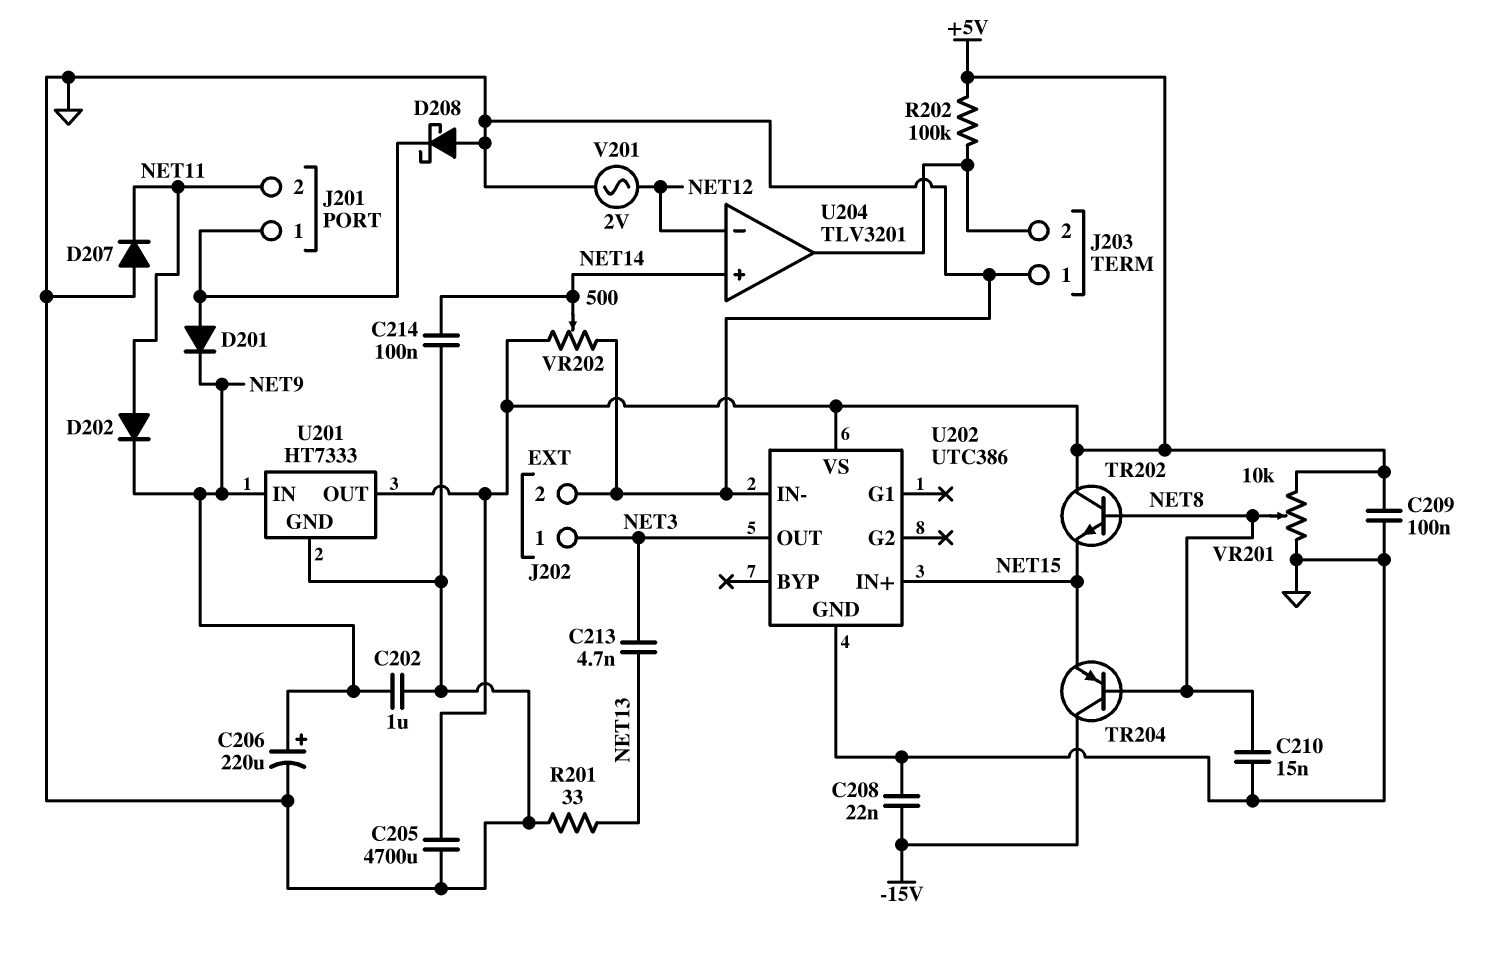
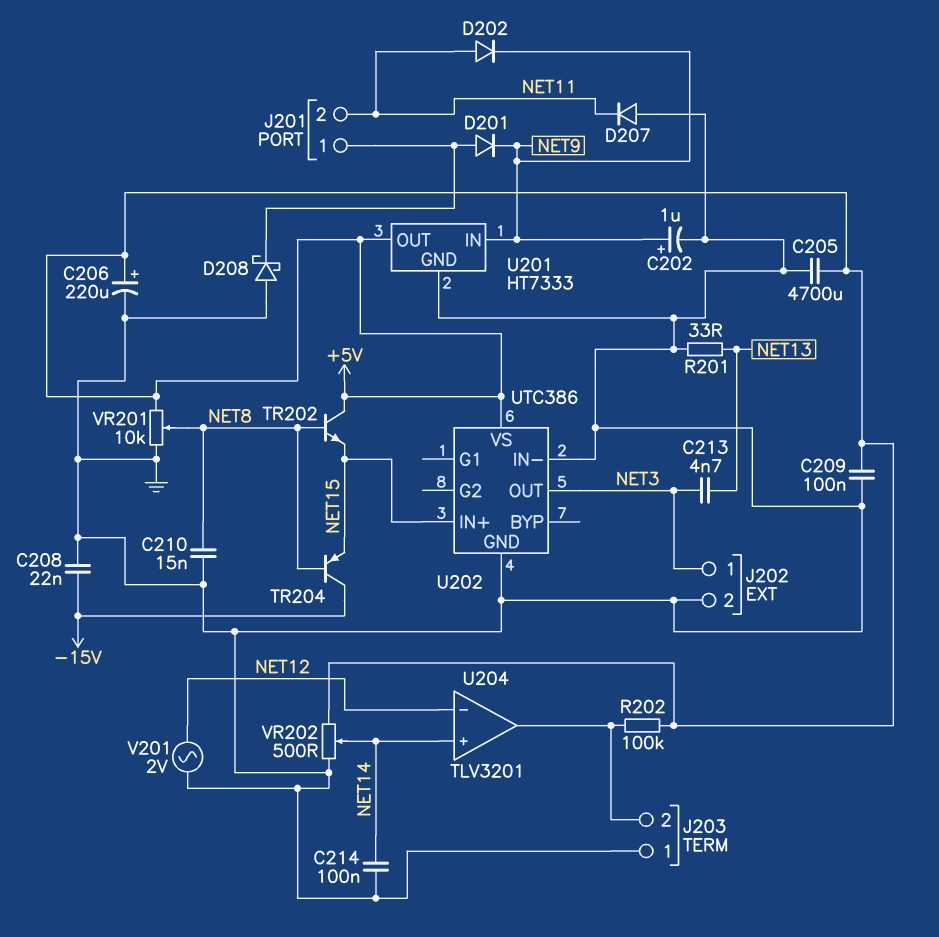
C202: 1uF (GND, NET9) -> 1uF (plus NET9, minus GND)
C206: 220uF (plus NET9, minus GND) -> 220uF (plus +5V, minus GND)

